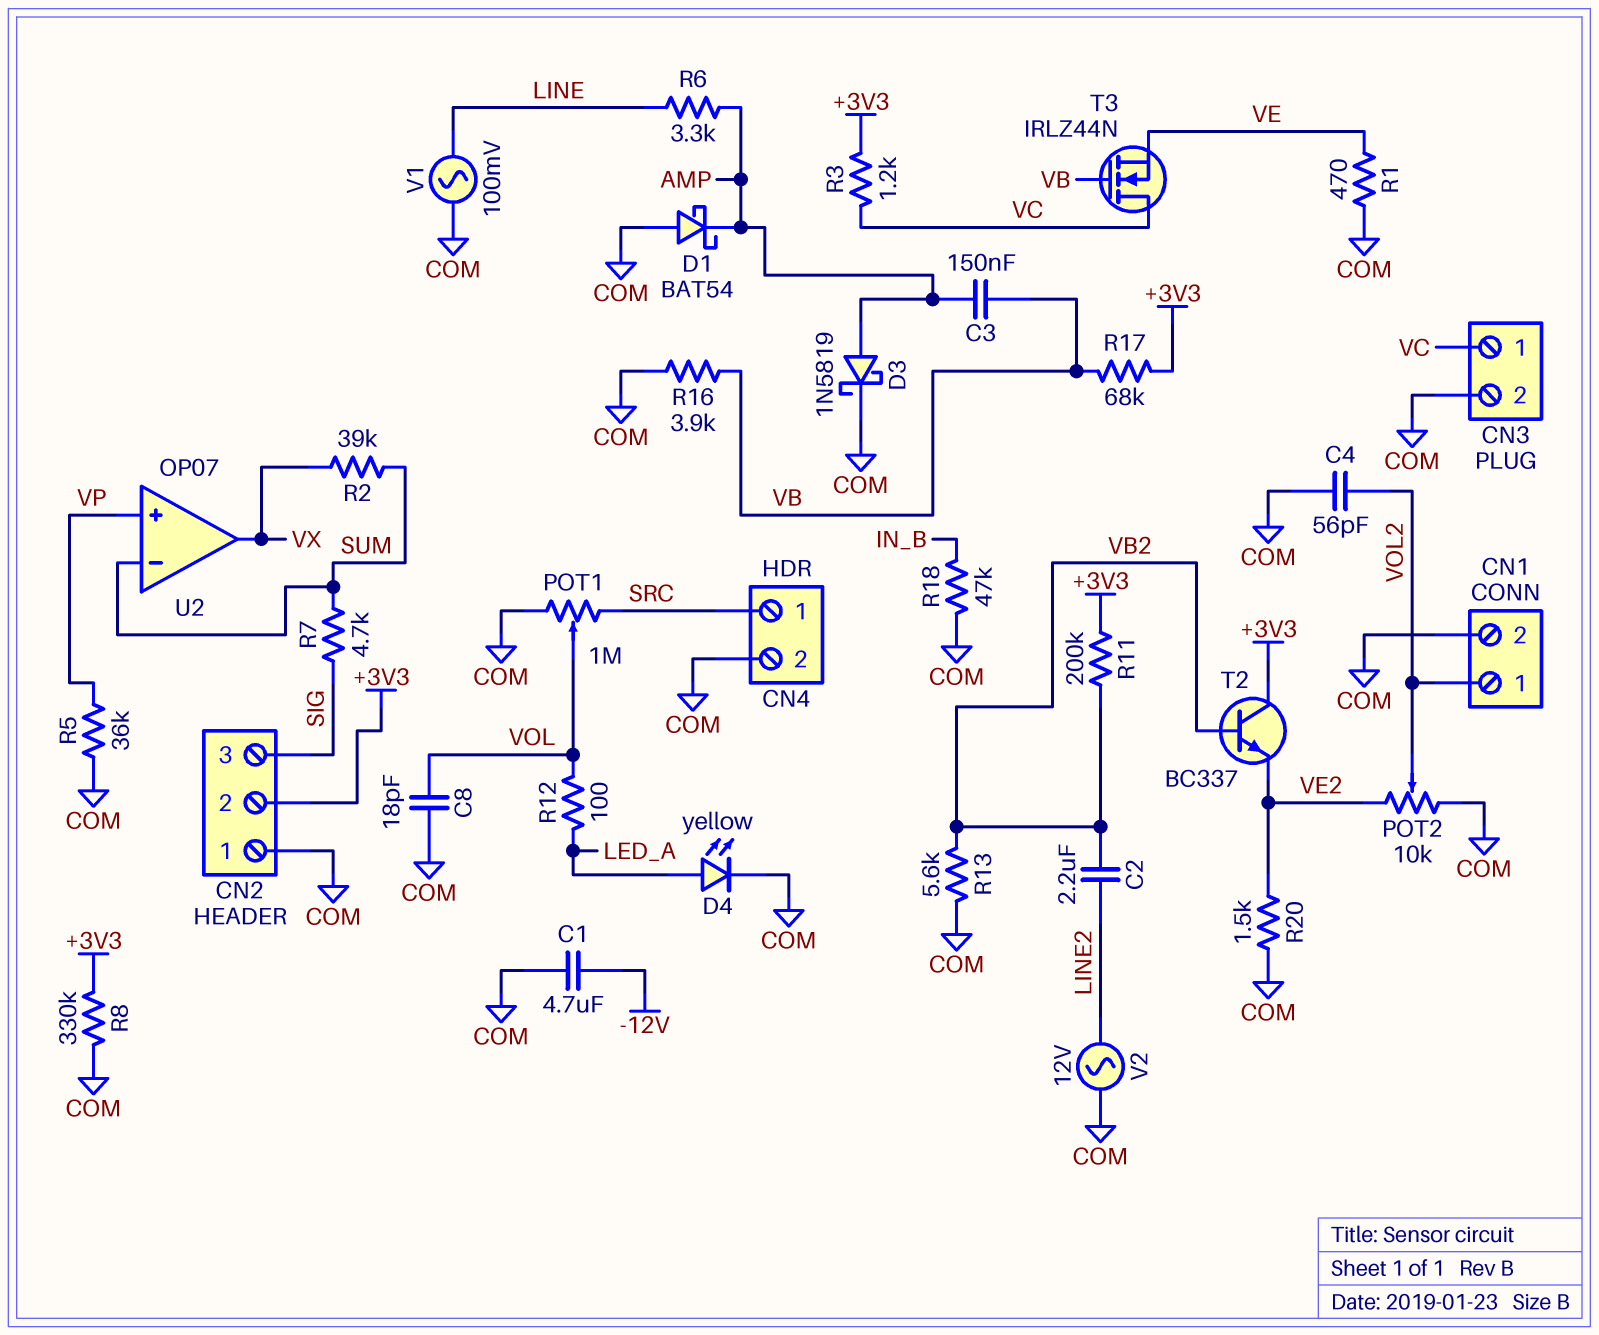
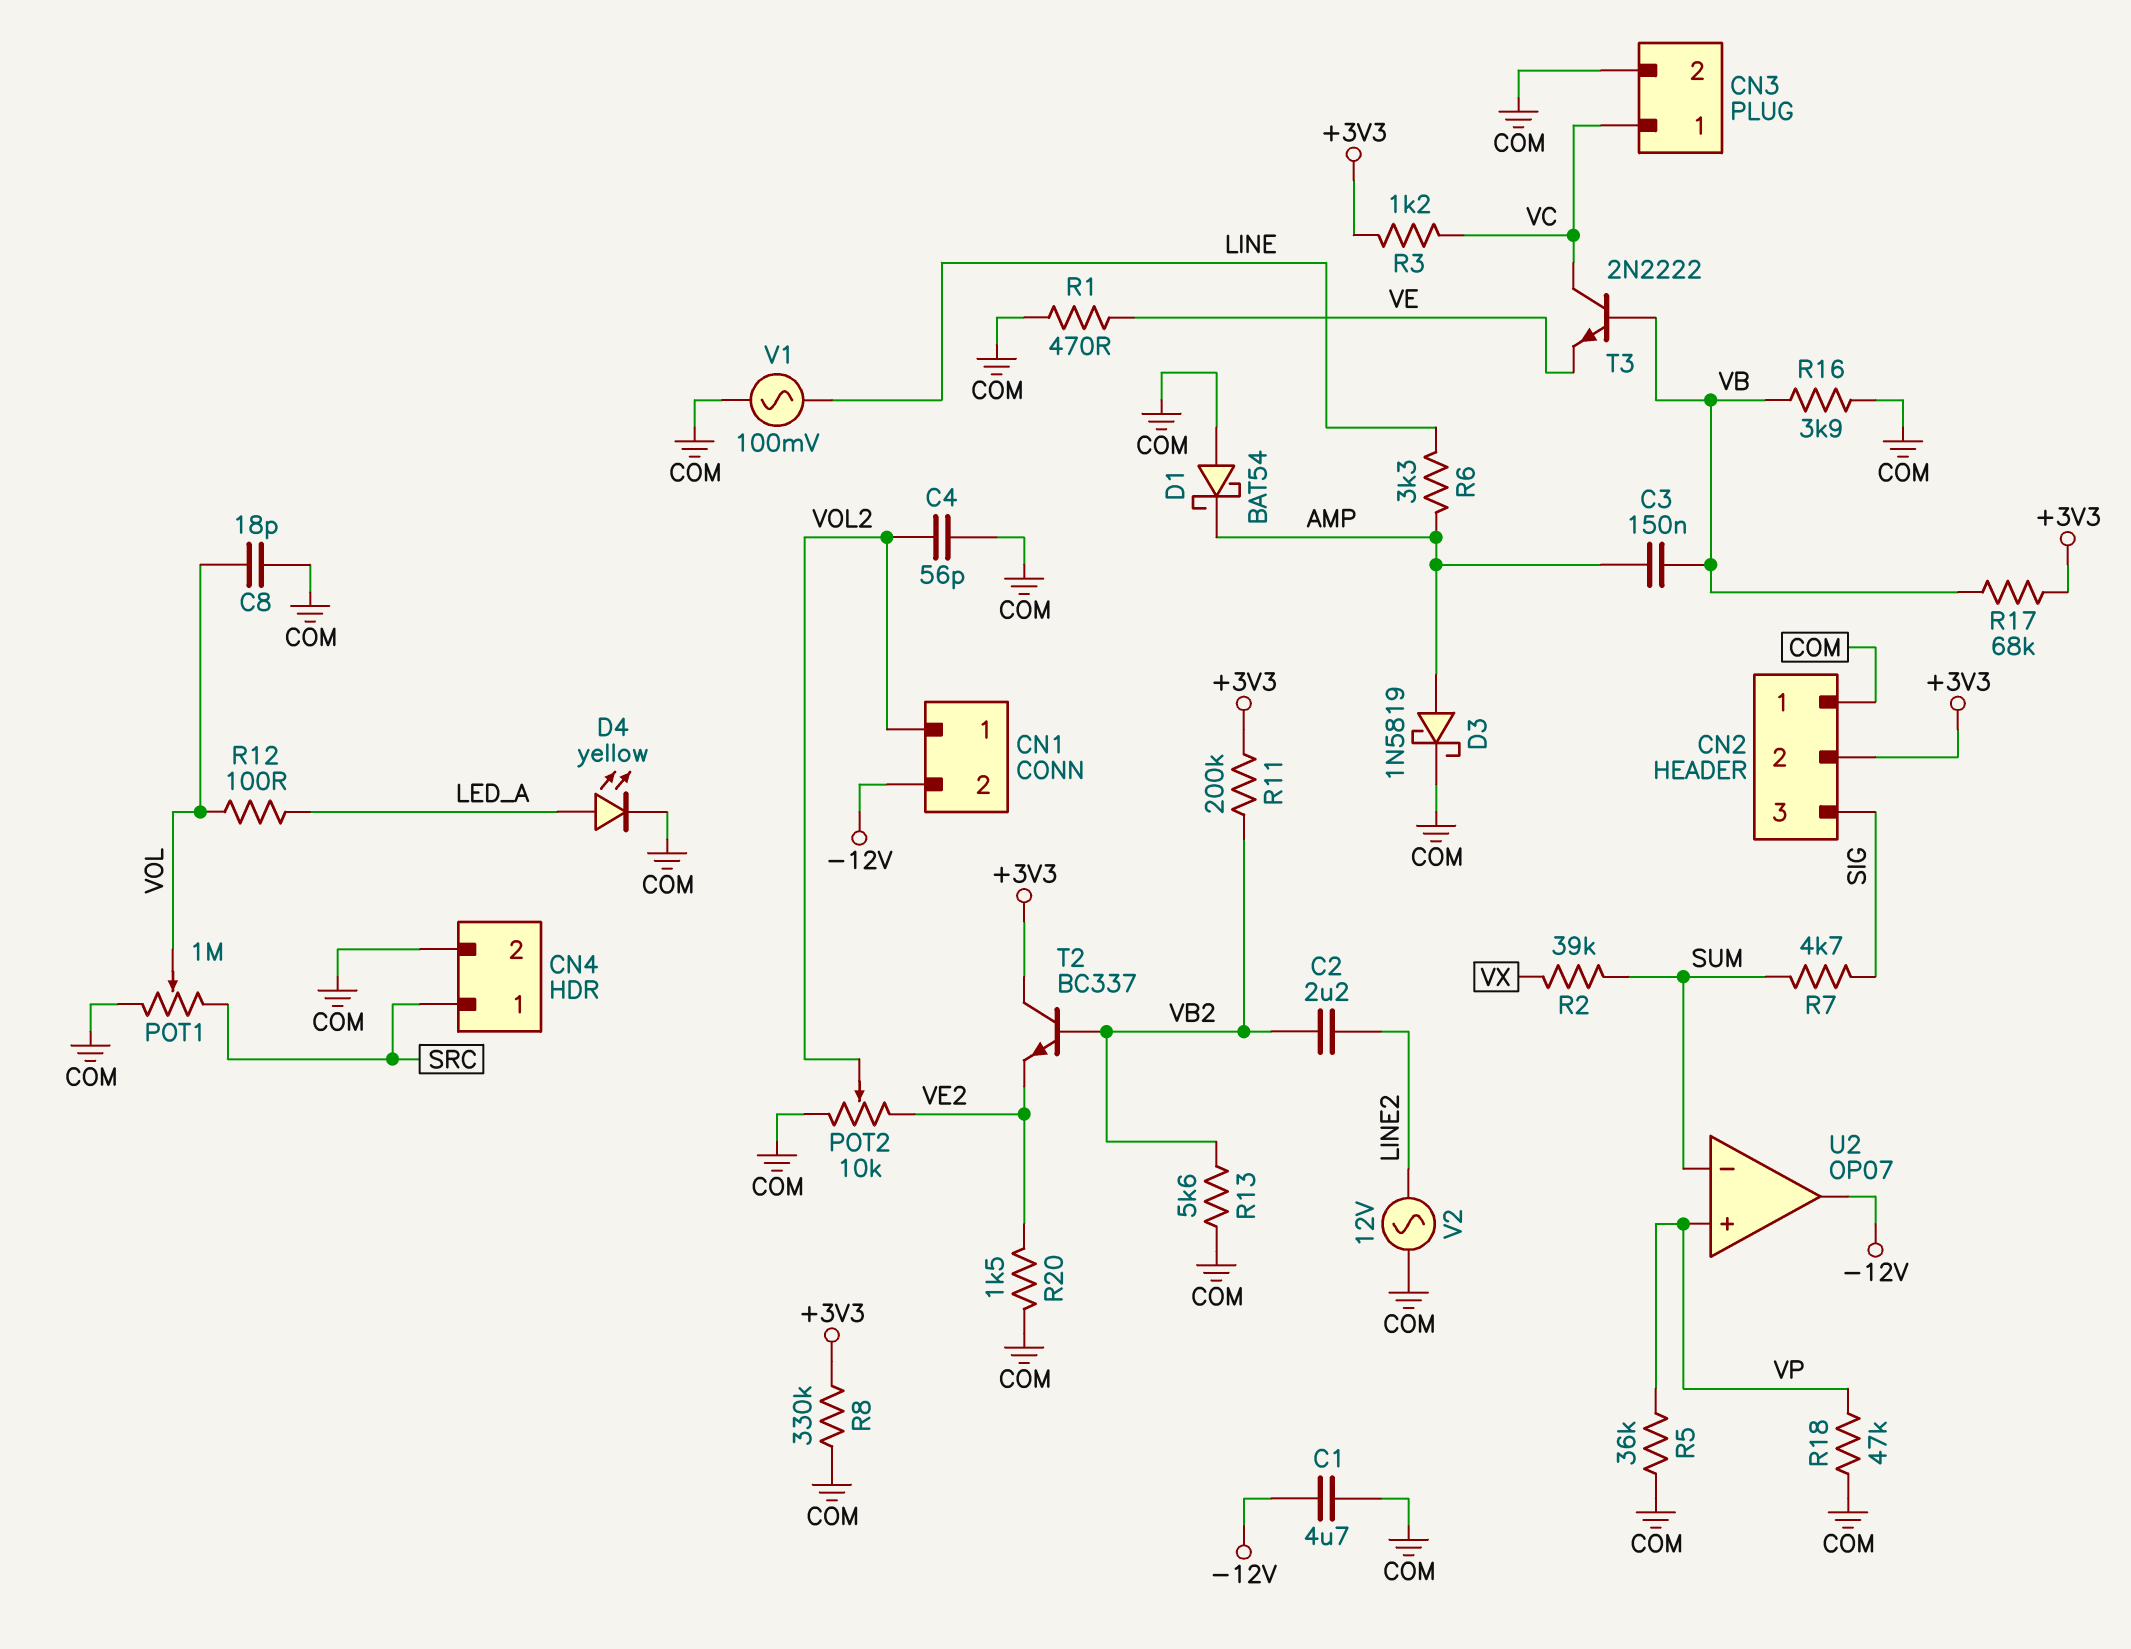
CN1 pin 2: COM -> -12V
R18: 47k (COM, IN_B) -> 47k (COM, VP)
T3: NMOS IRLZ44N (G VB, D VC, S VE) -> NPN 2N2222 (B VB, C VC, E VE)
U2 pin out: VX -> -12V

